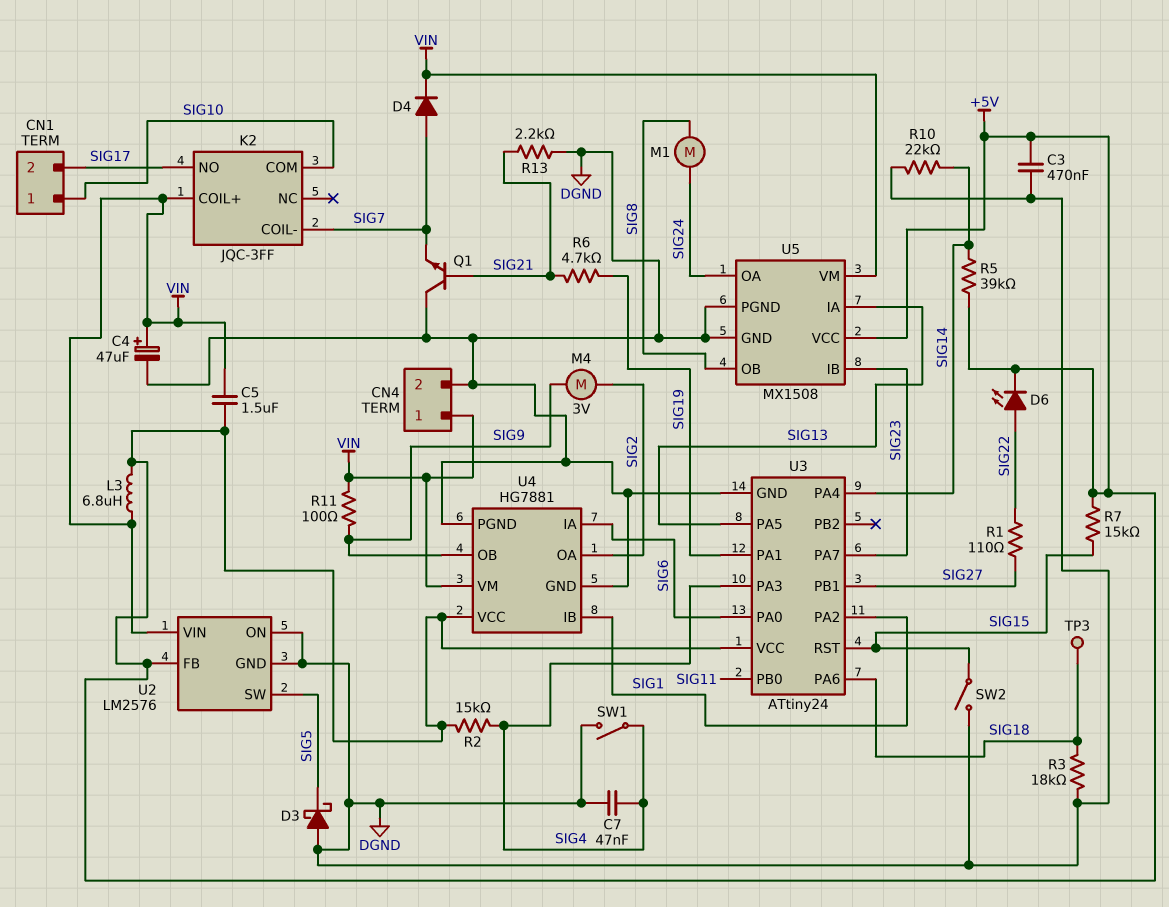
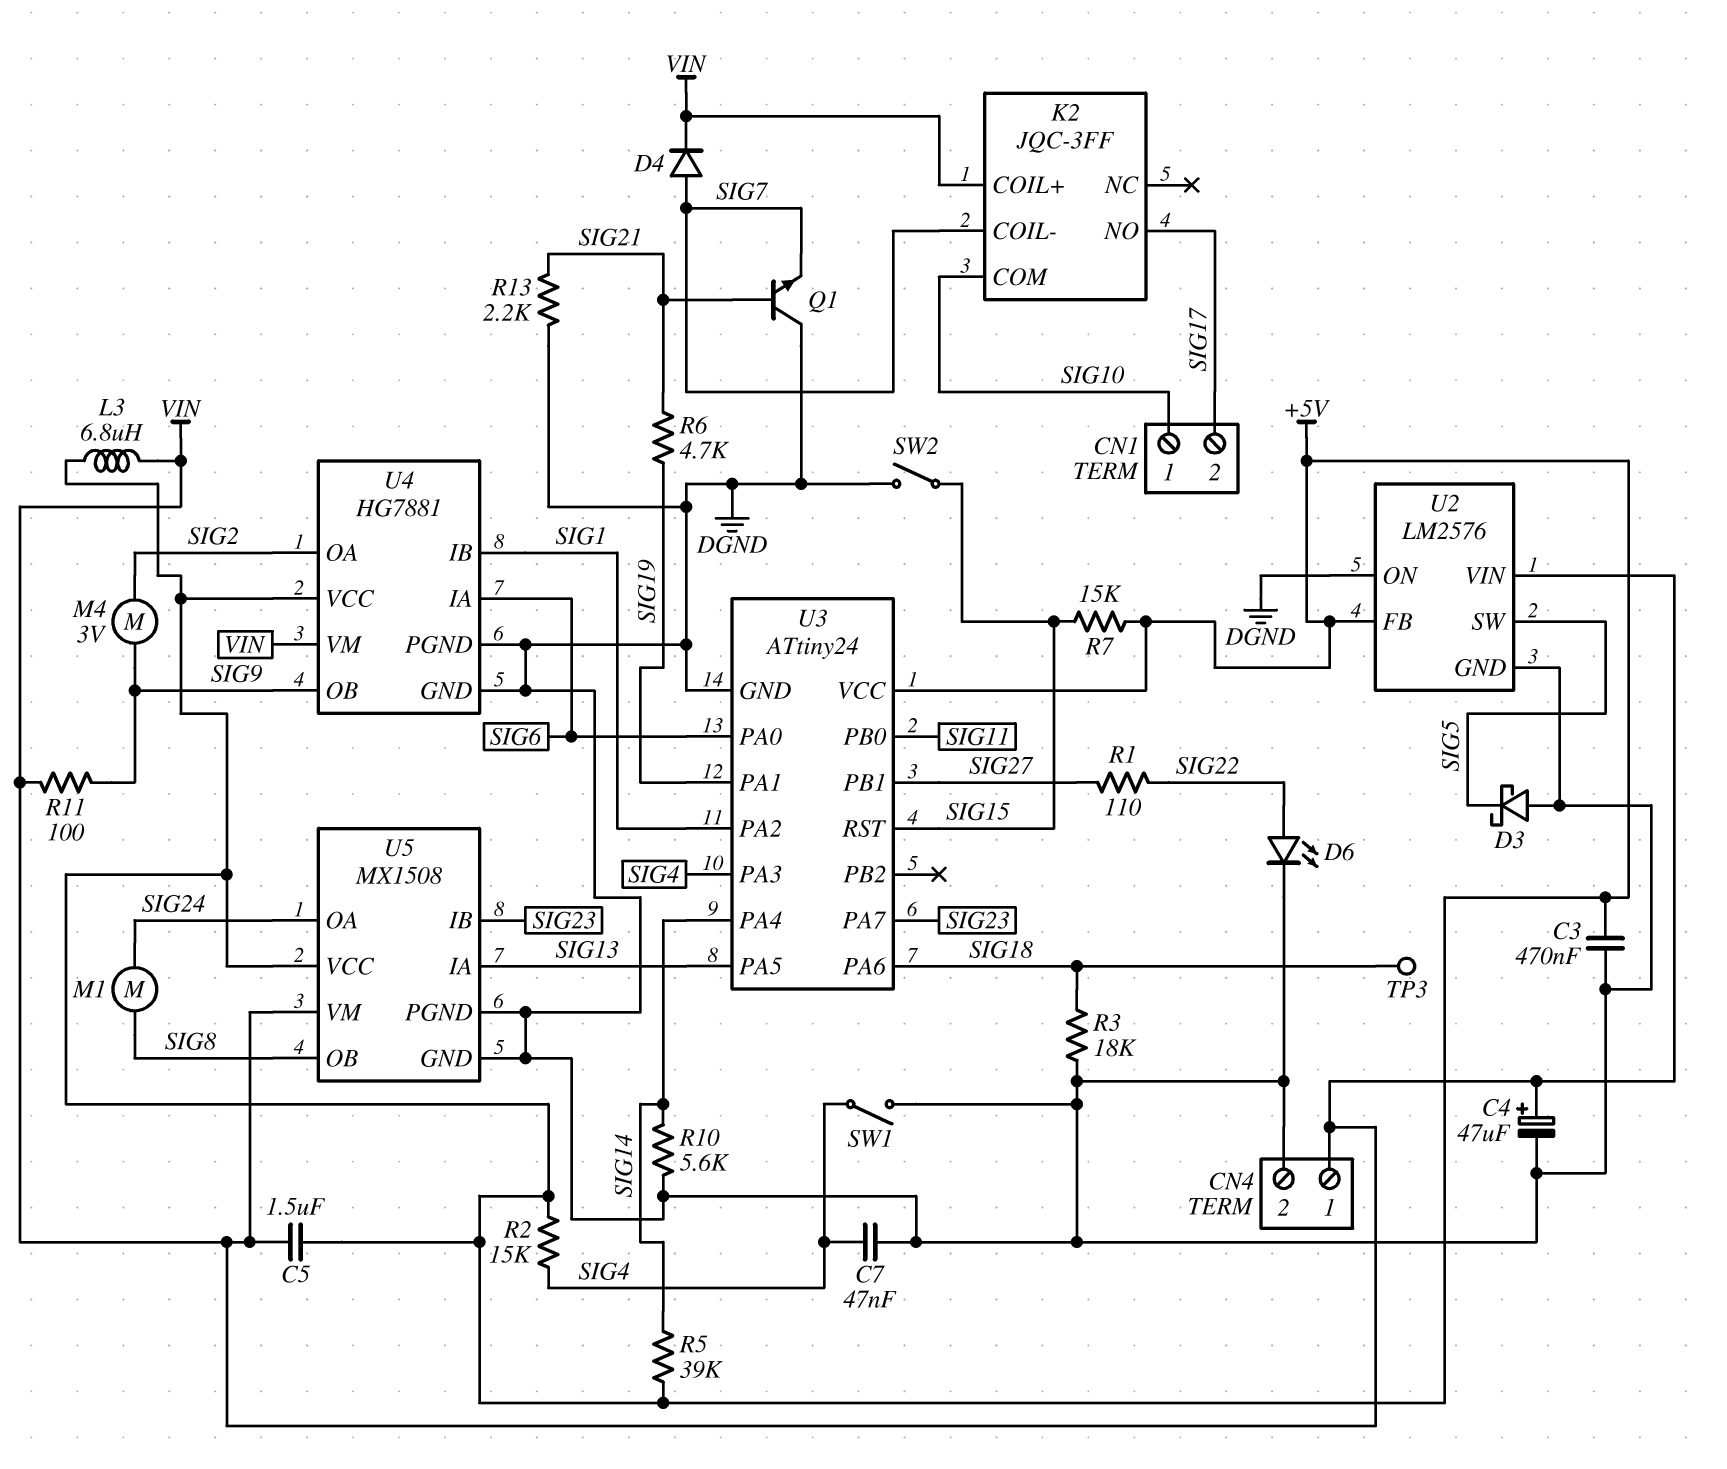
D6: LED (A SIG22, K +5V) -> LED (A SIG22, K DGND)
R10: 22k (DGND, SIG14) -> 5.6k (DGND, SIG14)

